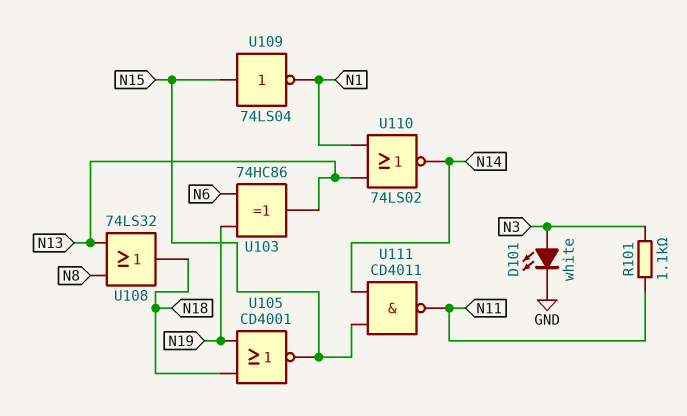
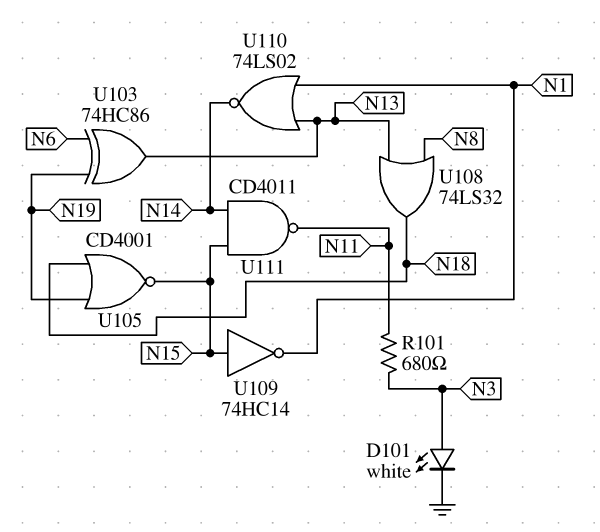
R101: 1.1k (N3, N11) -> 680 (N3, N11)
U109: NOT 74LS04 (in N15, out N1) -> NOT 74HC14 (in N15, out N1)

